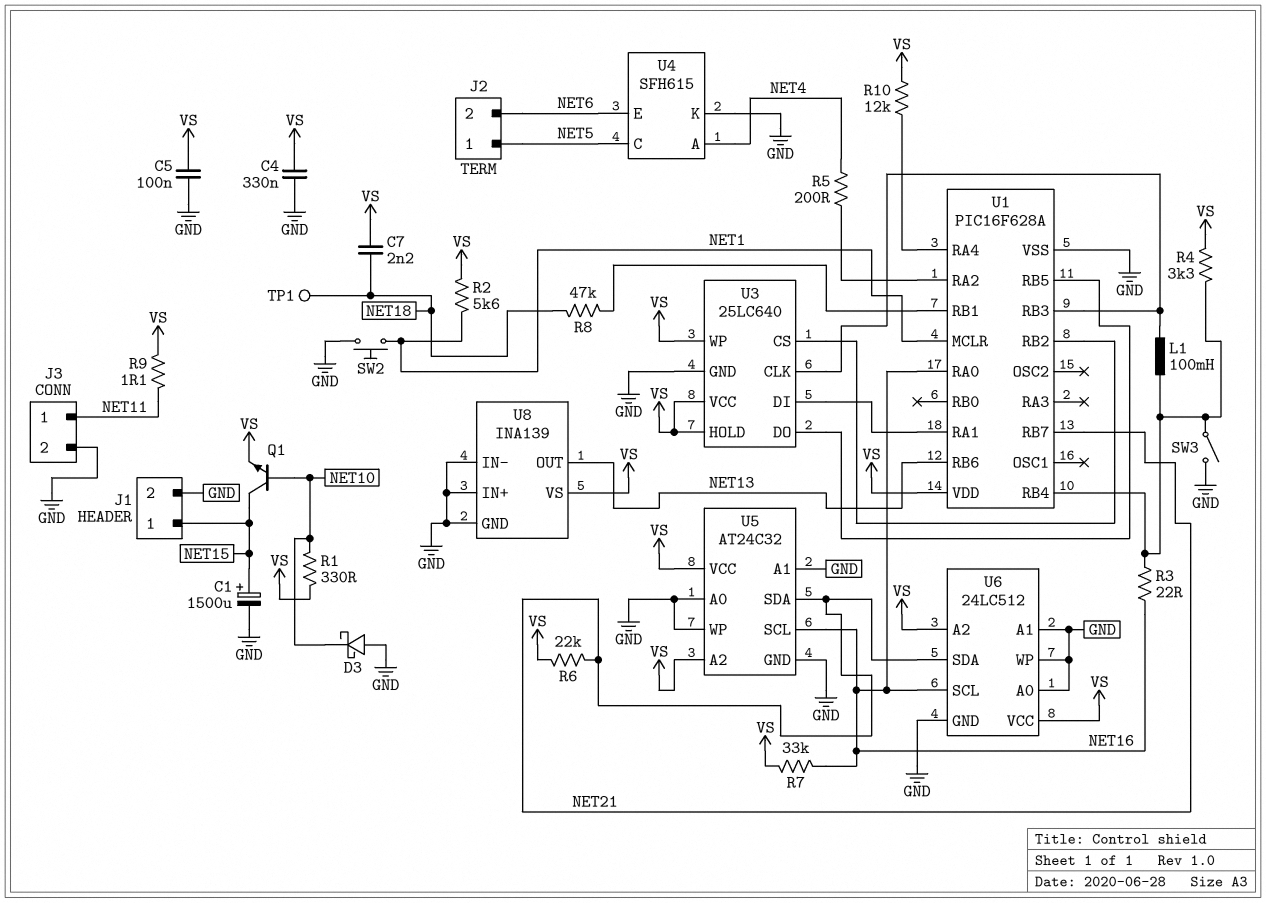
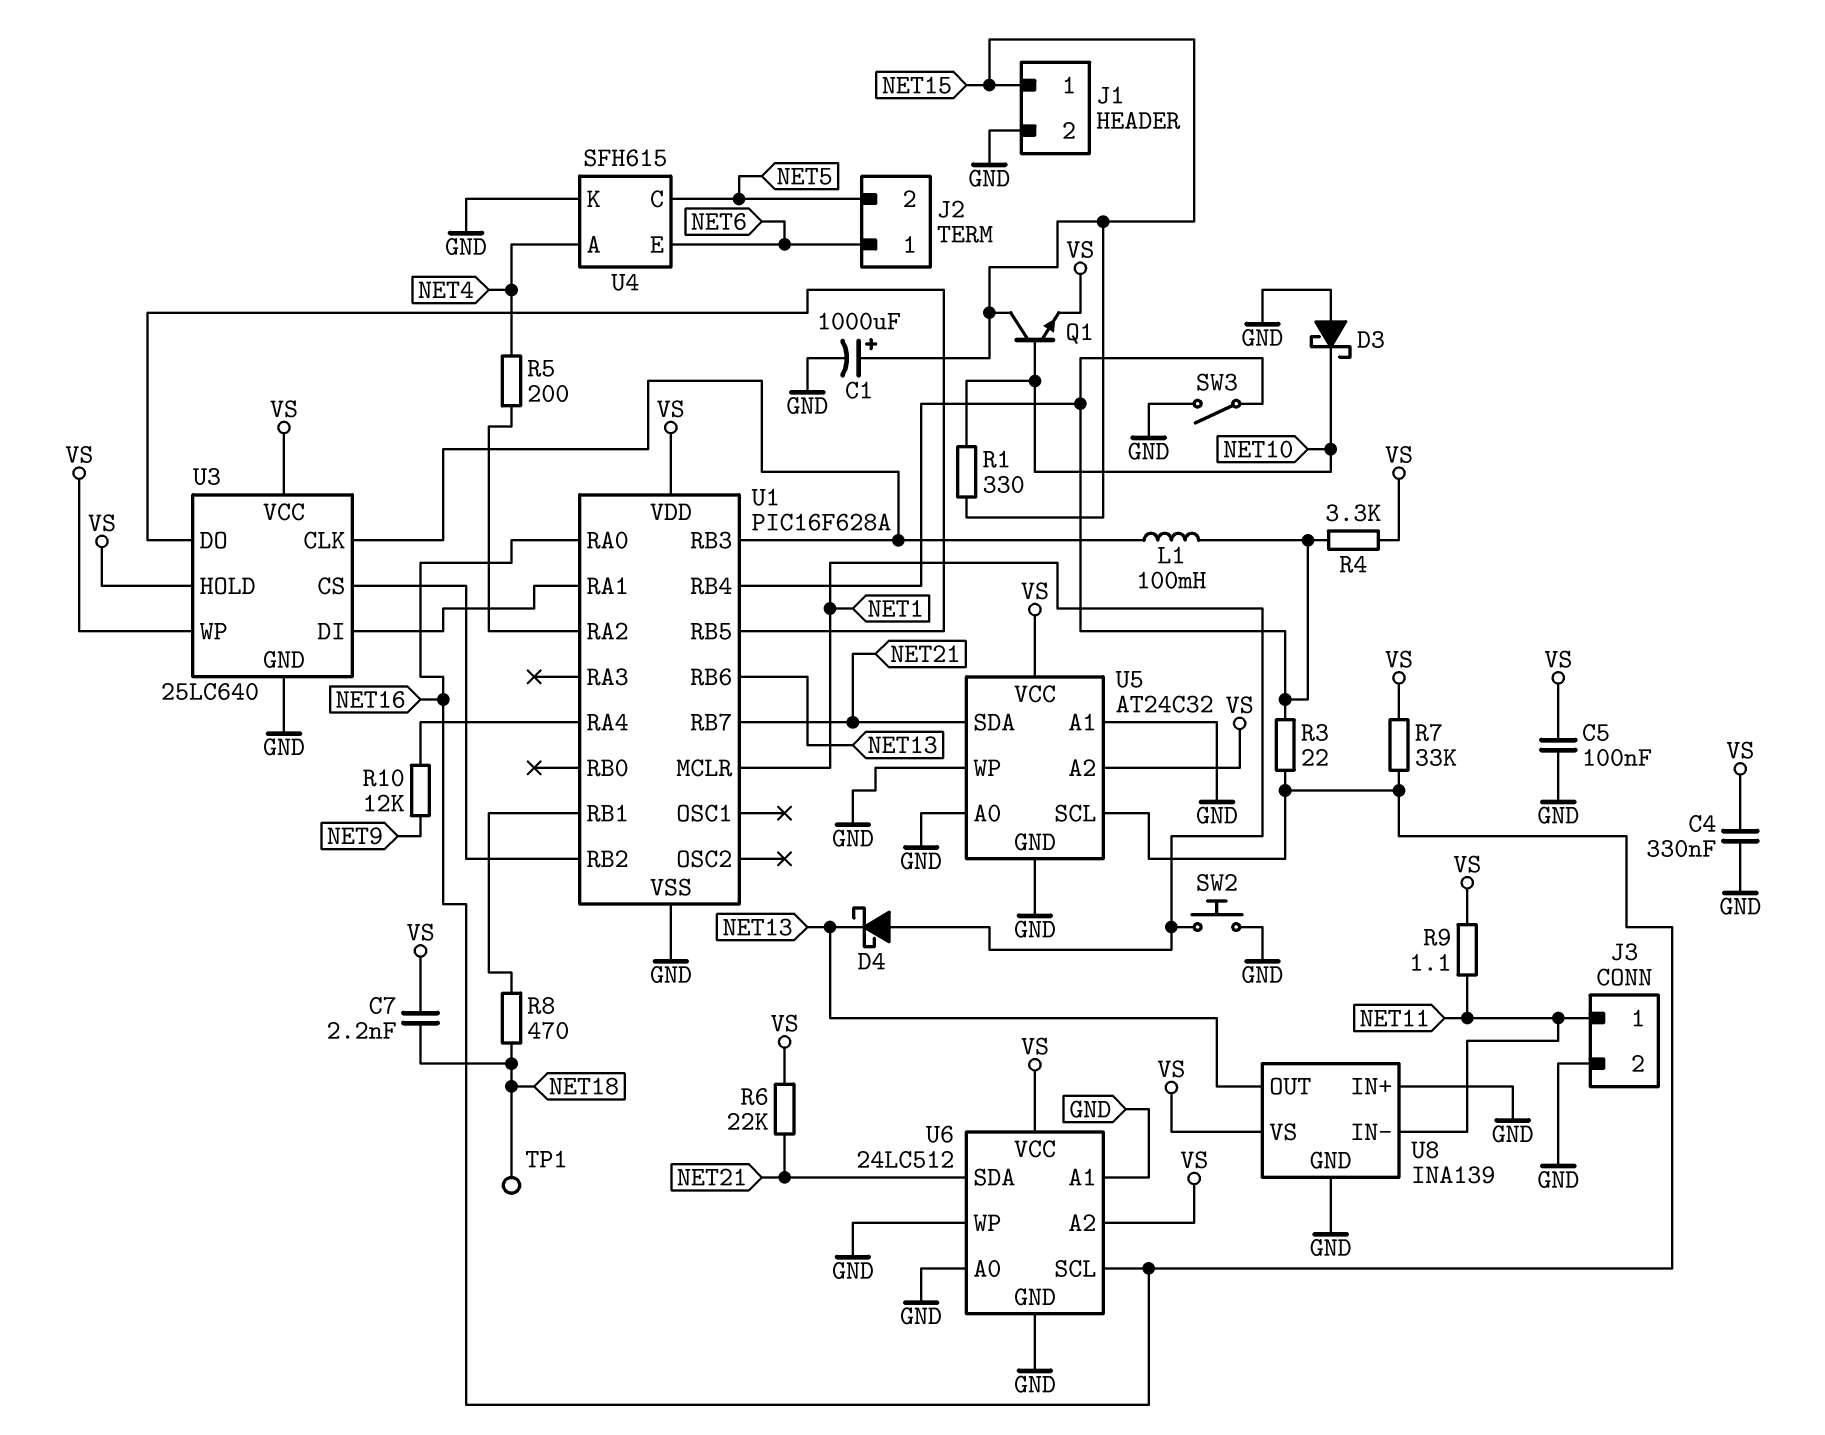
C1: 1500uF (plus NET15, minus GND) -> 1000uF (plus NET15, minus GND)
D4: none -> schottky (A NET1, K NET13)
J2 pin 1: NET5 -> NET6
J2 pin 2: NET6 -> NET5
R1: 330 (NET10, VS) -> 330 (NET10, NET15)
R2: 5.6k (NET1, VS) -> none
R8: 47k (NET18, U1/RB1) -> 470 (NET18, U1/RB1)
R10: 12k (U1/RA4, VS) -> 12k (NET9, U1/RA4)
U8 pin IN-: GND -> NET11

